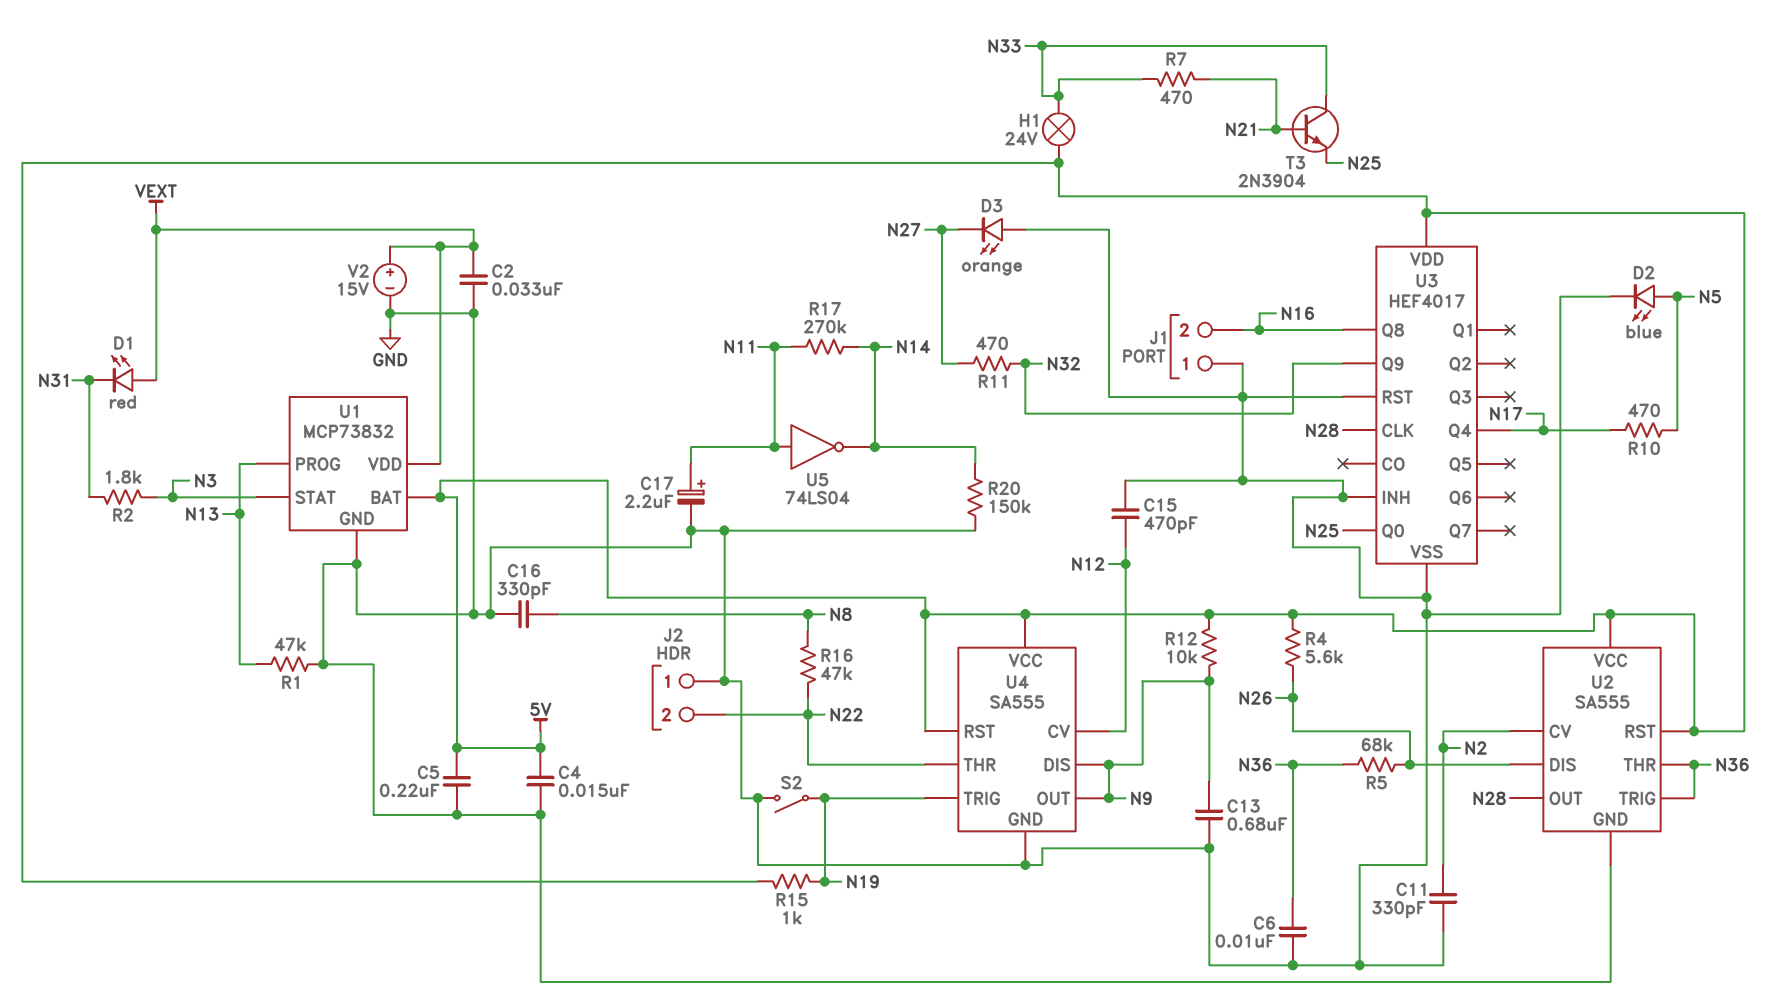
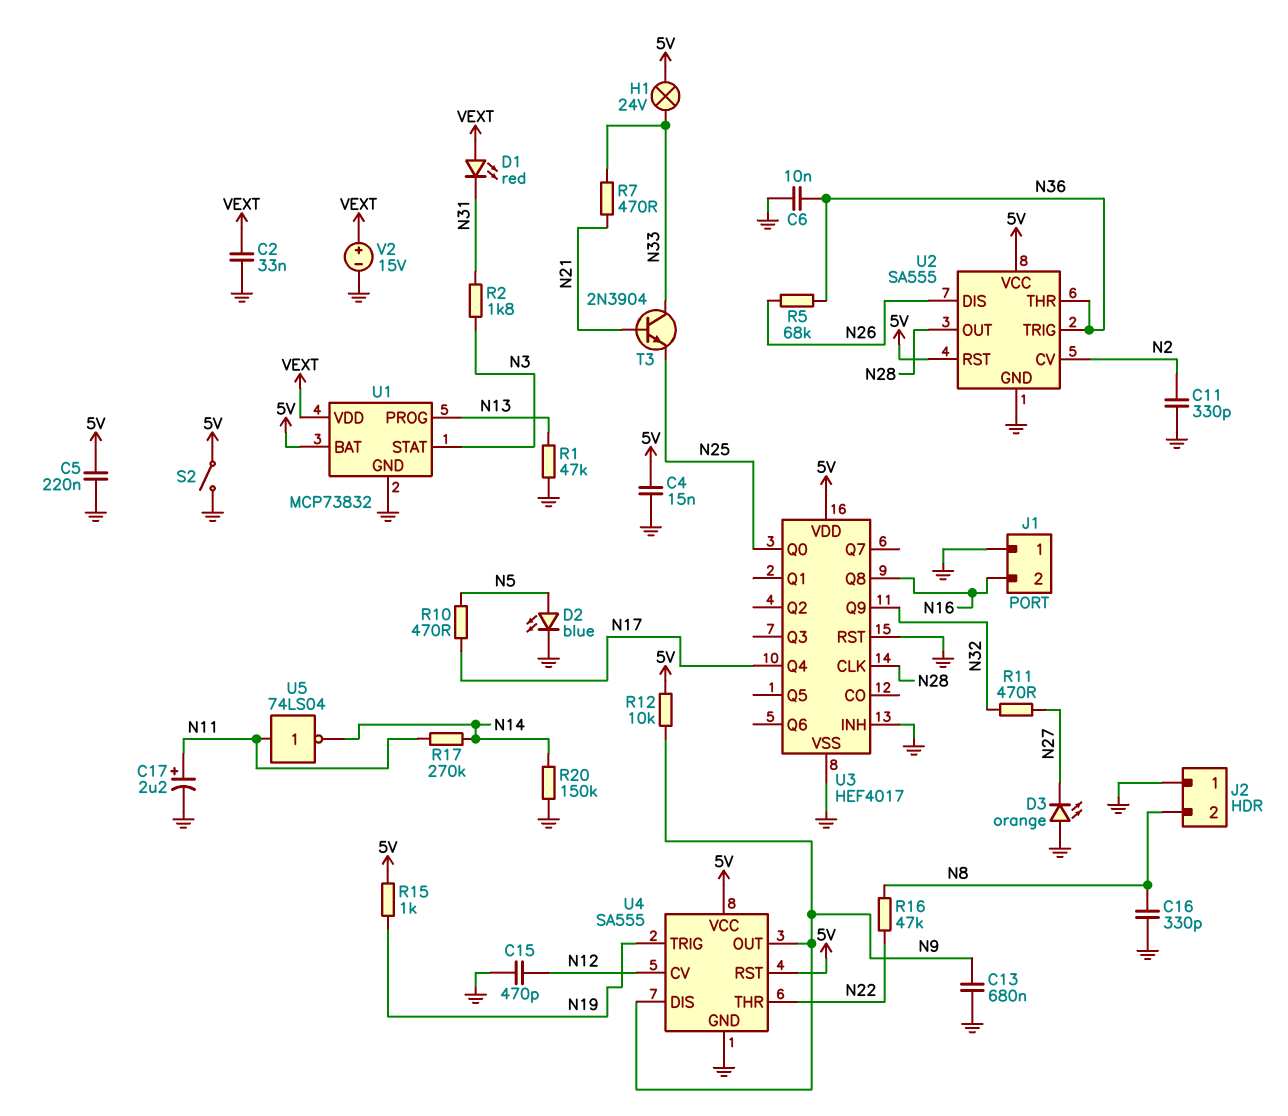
J2 pin 2: N22 -> N8
R4: 5.6k (5V, N26) -> none
S2: switch (GND, N19) -> switch (5V, GND)

